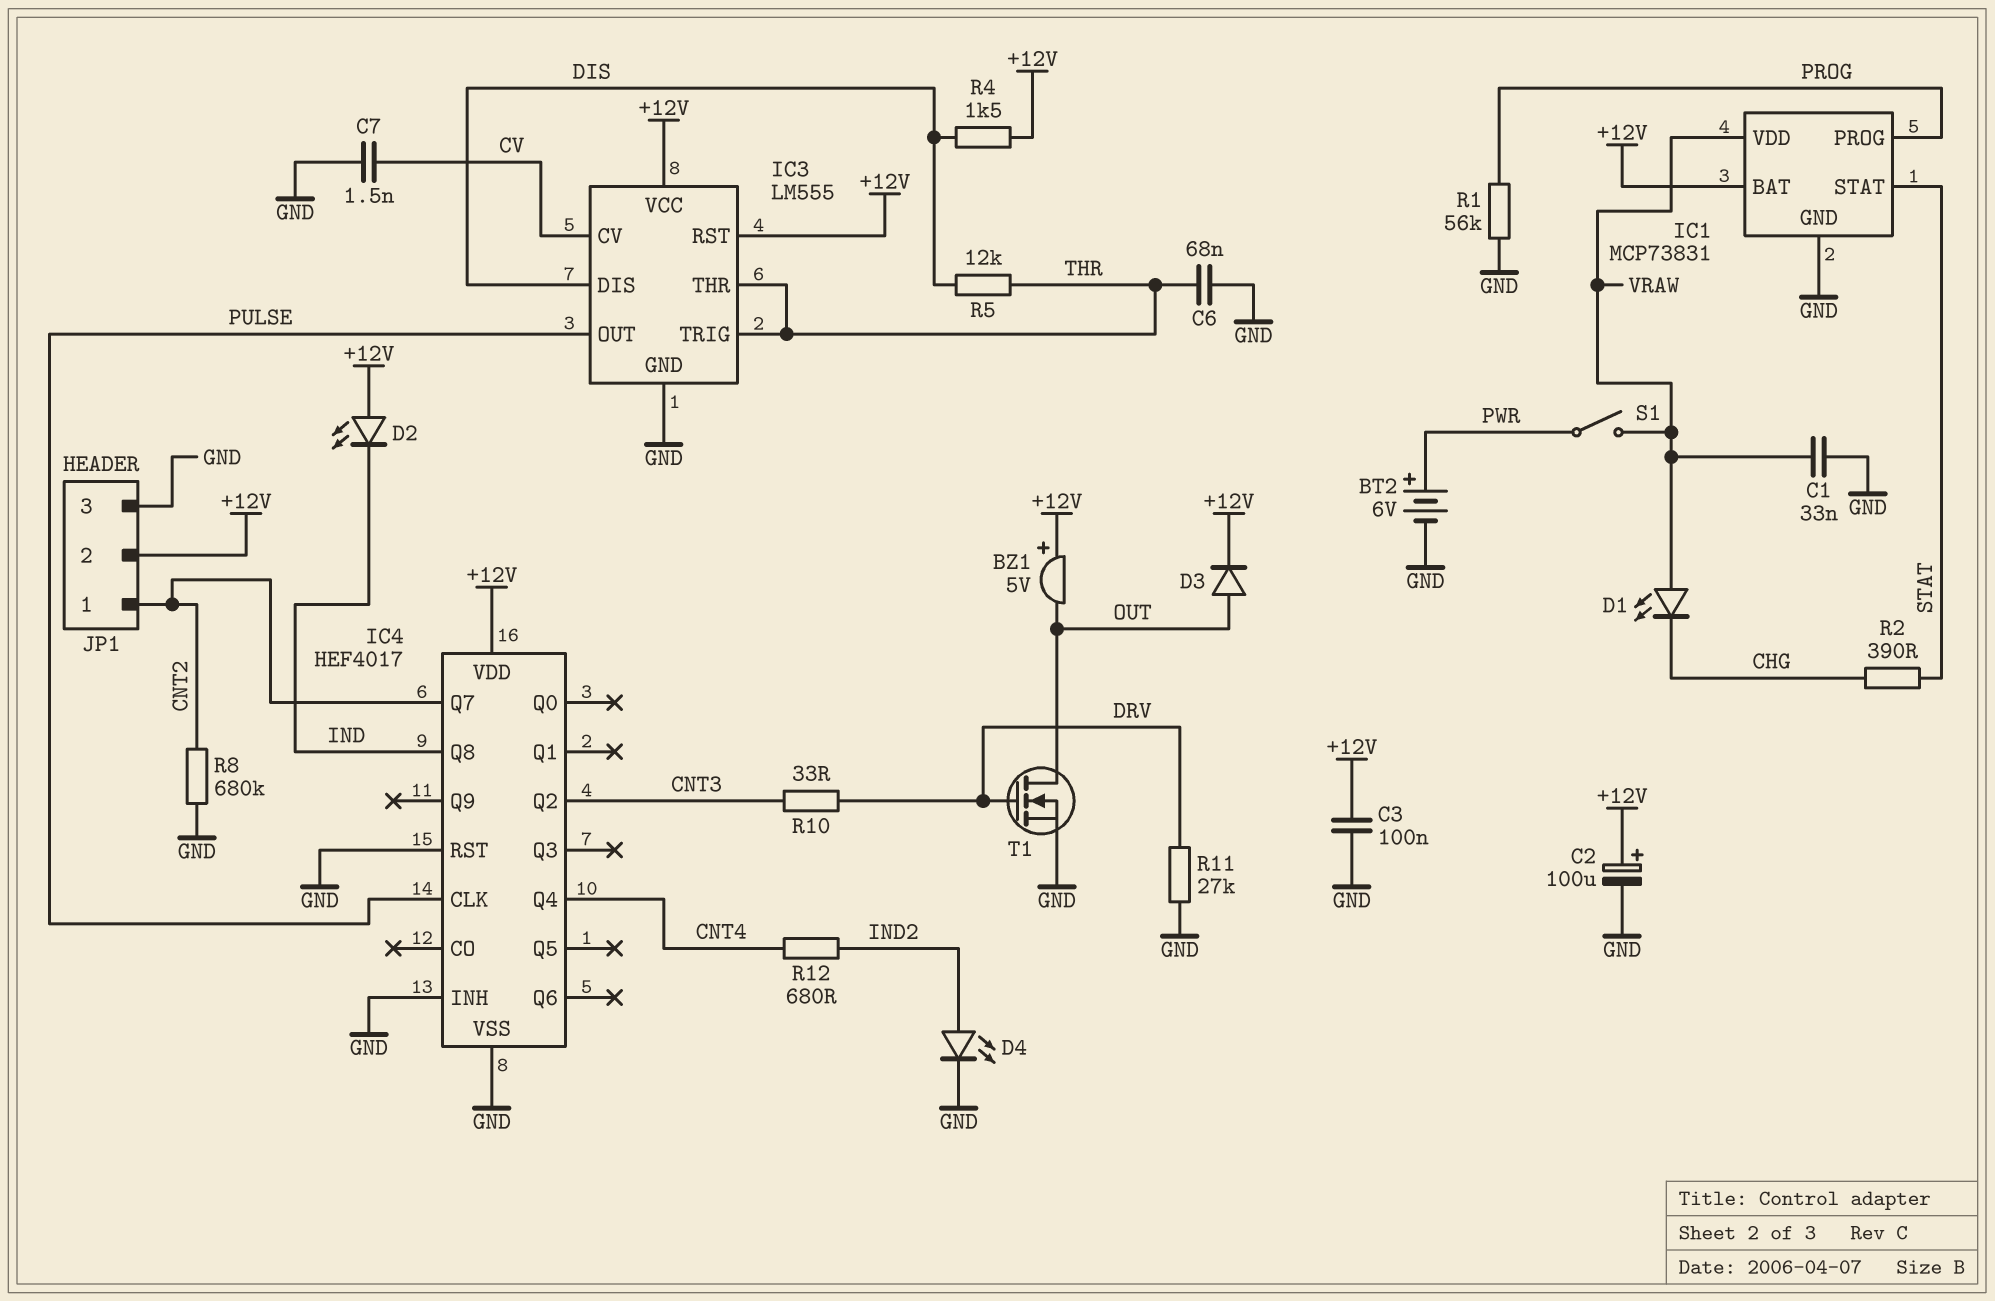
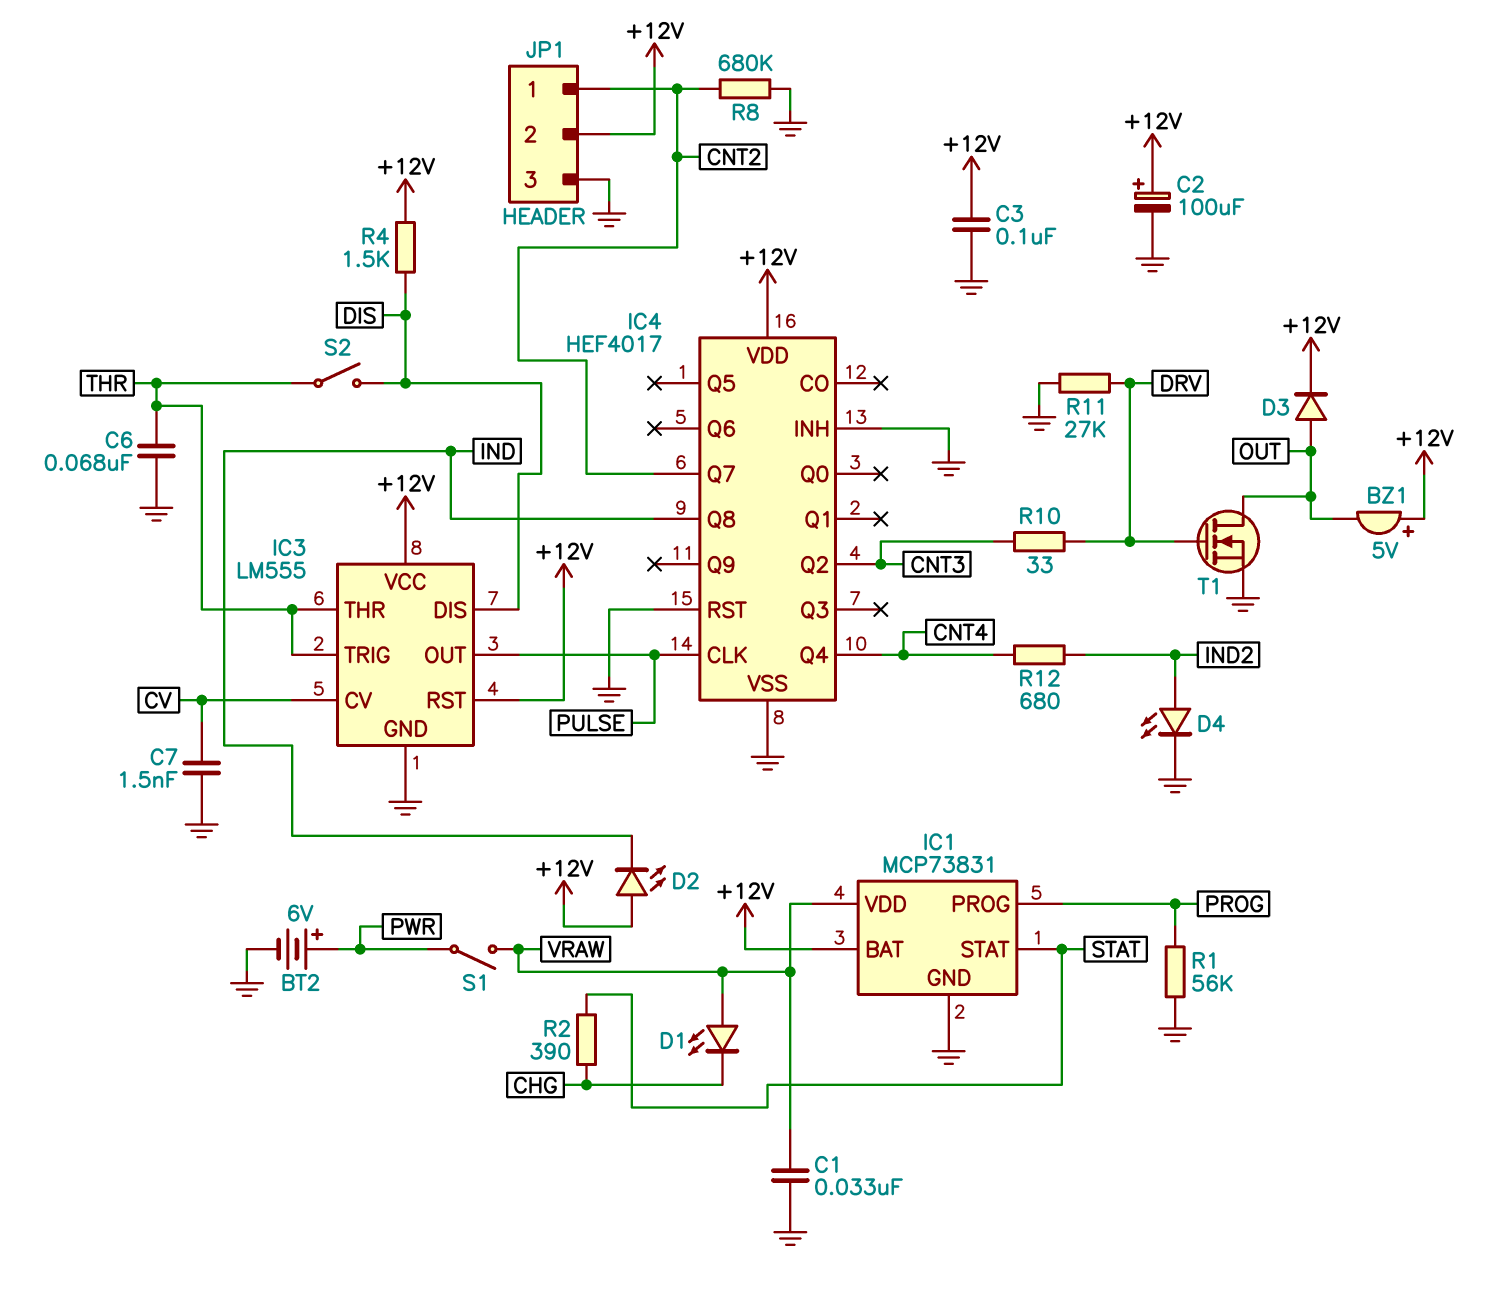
R5: 12k (DIS, THR) -> none
S2: none -> switch (DIS, THR)

